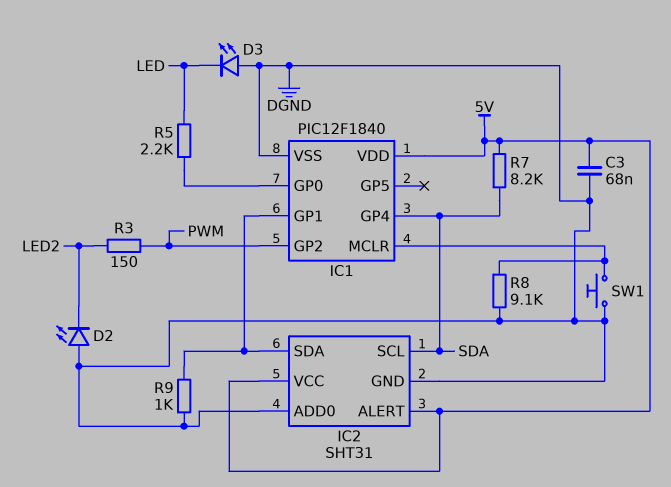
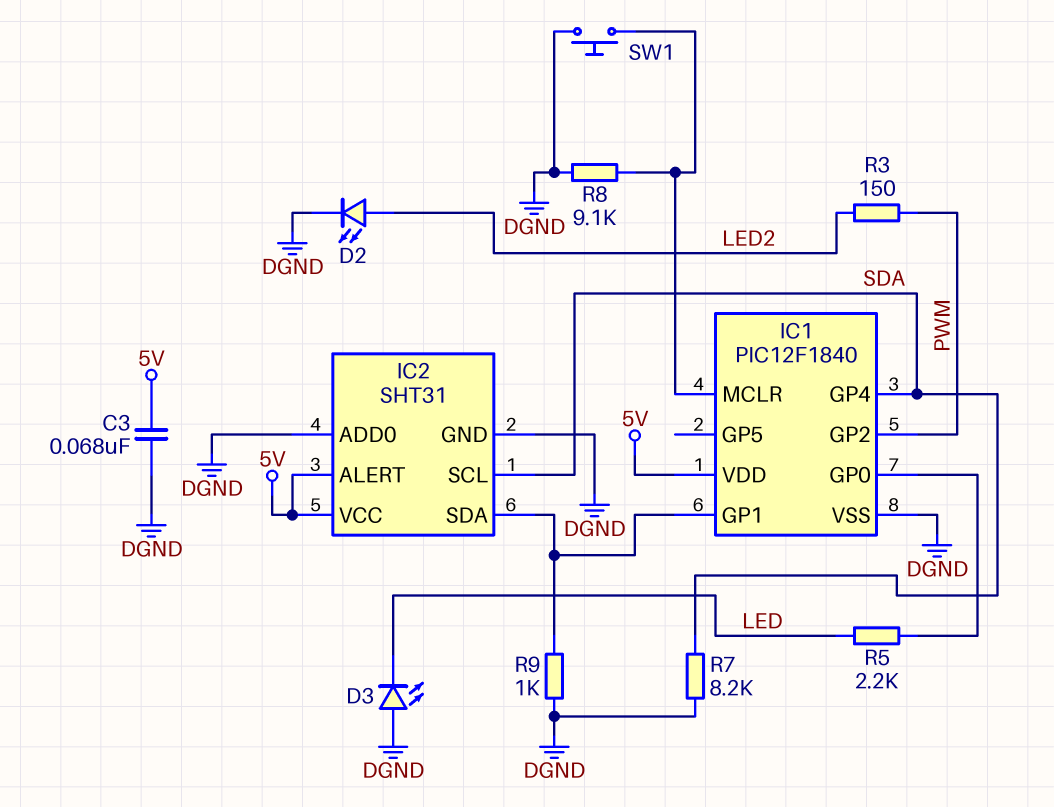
D2: LED (A DGND, K LED2) -> LED (A LED2, K DGND)
R7: 8.2k (5V, SDA) -> 8.2k (DGND, SDA)

